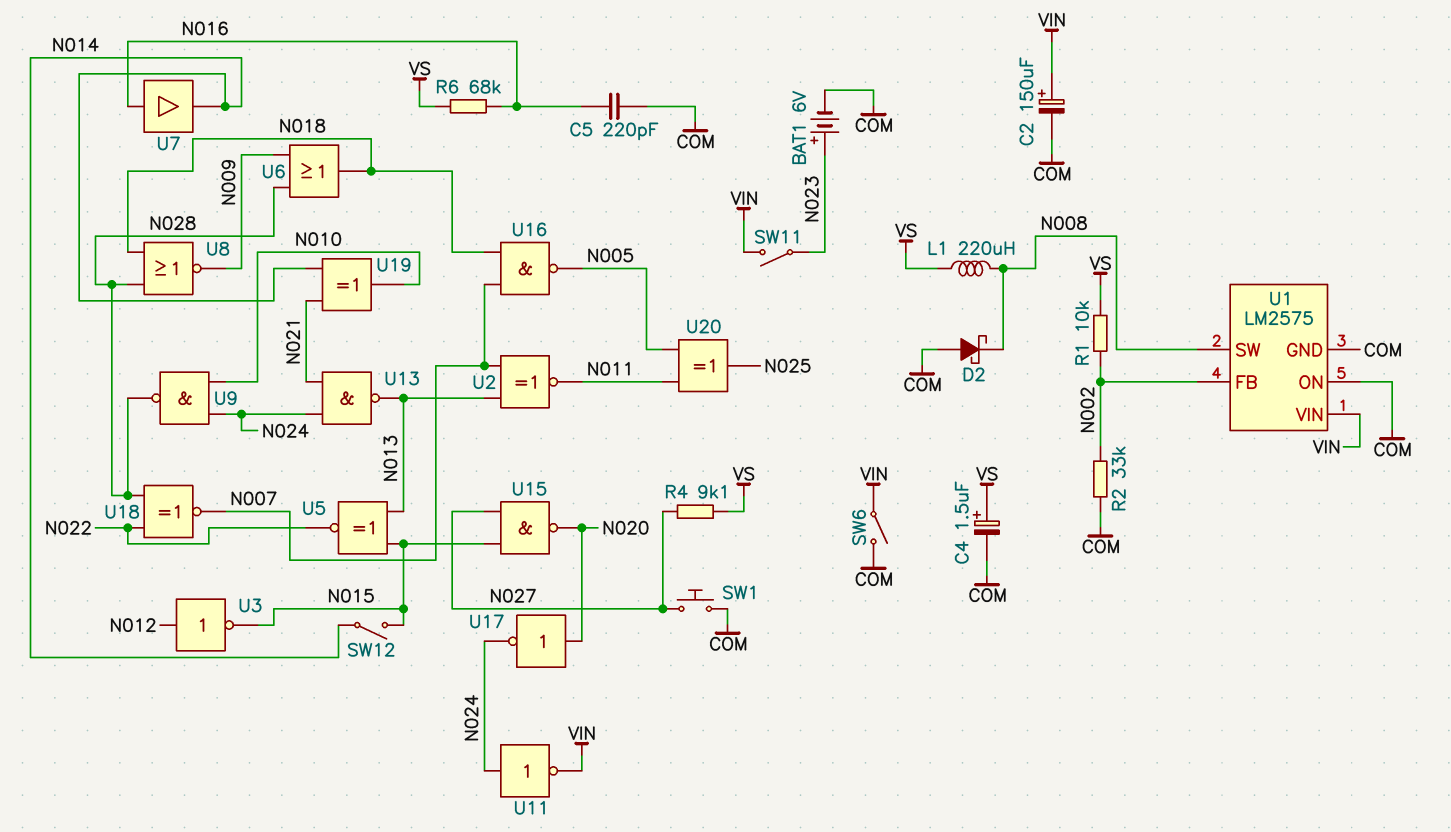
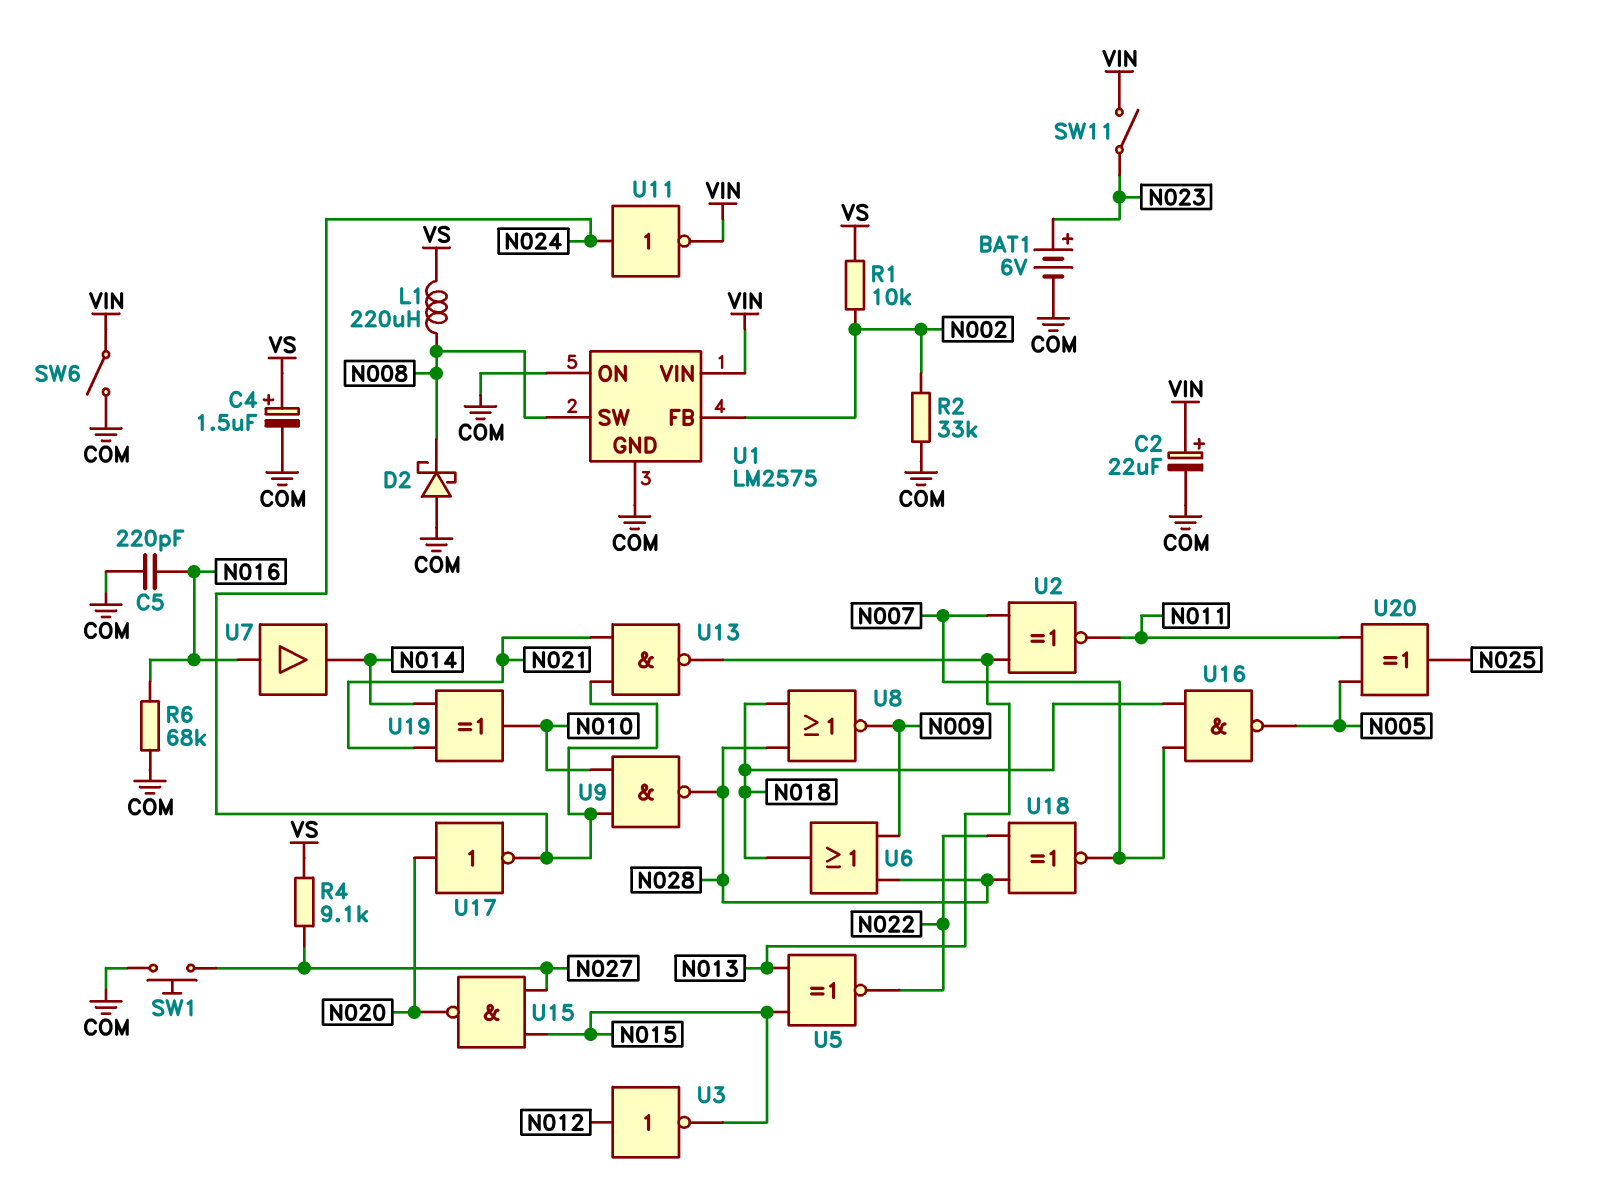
C2: 150uF (plus VIN, minus COM) -> 22uF (plus VIN, minus COM)
R6: 68k (N016, VS) -> 68k (COM, N016)
SW12: switch (N014, N015) -> none

